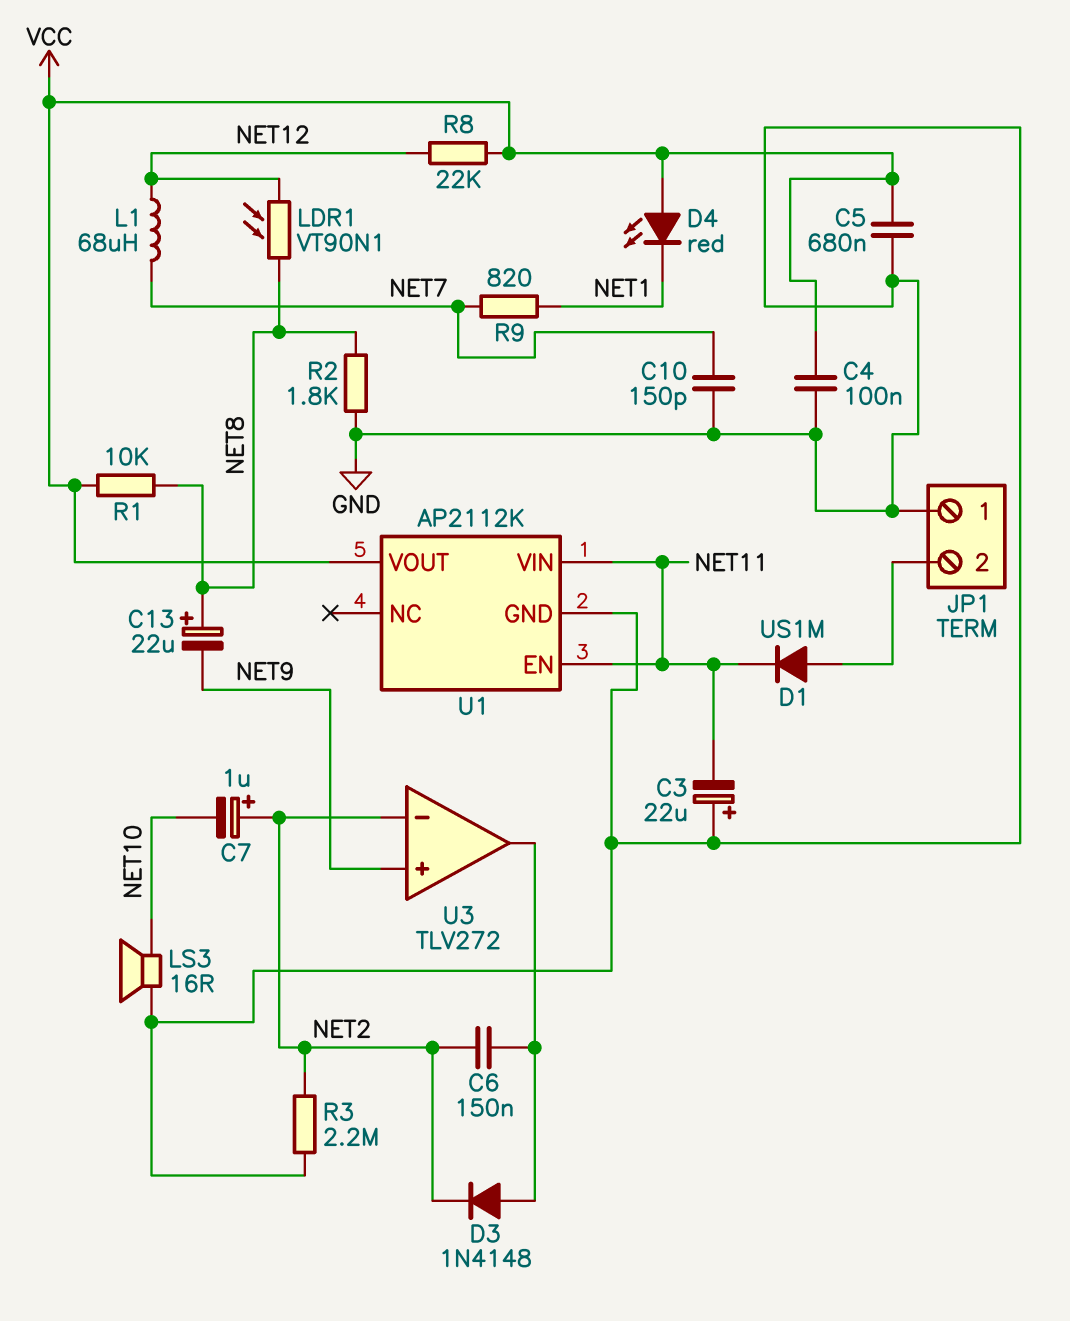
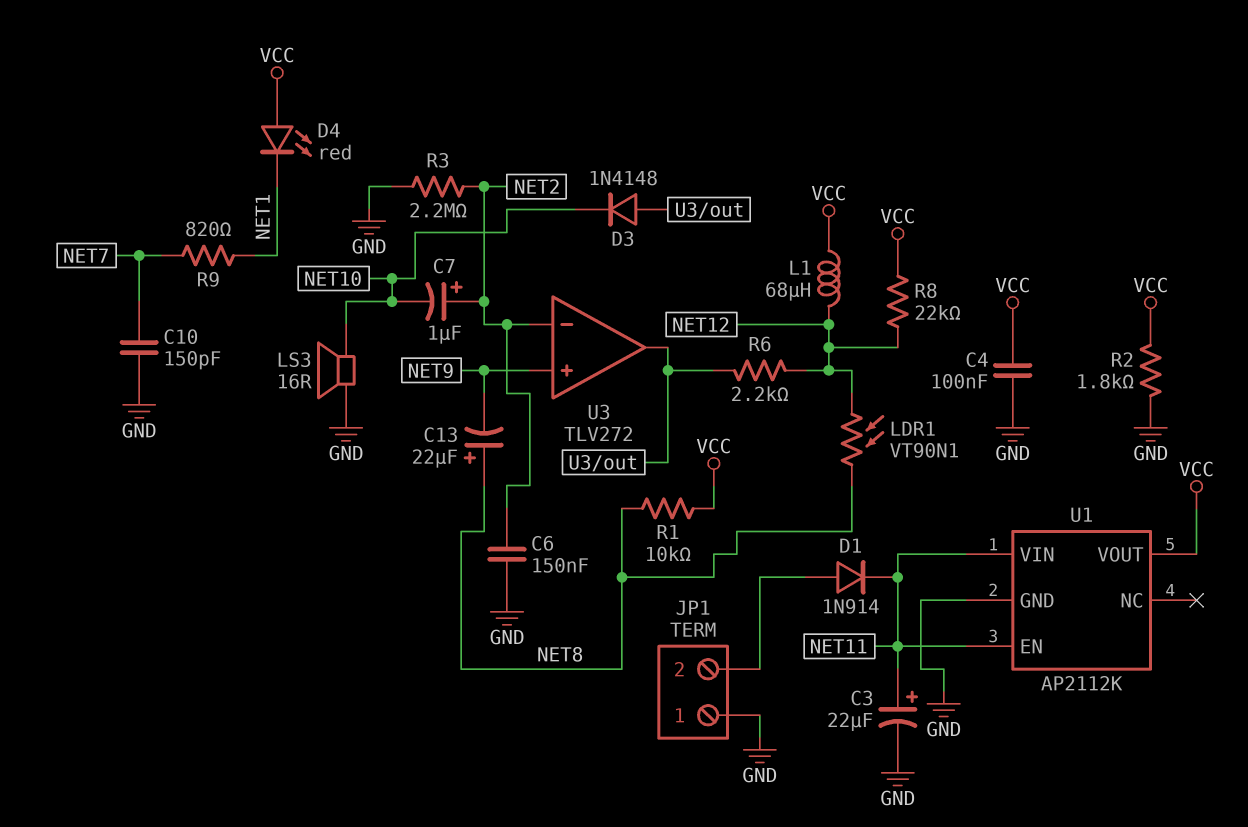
C3: 22uF (plus GND, minus NET11) -> 22uF (plus NET11, minus GND)
C5: 680nF (GND, VCC) -> none
C6: 150nF (NET2, U3/out) -> 150nF (GND, NET2)
D1: diode US1M (A JP1/2, K NET11) -> diode 1N914 (A JP1/2, K NET11)
D3: diode 1N4148 (A U3/out, K NET2) -> diode 1N4148 (A U3/out, K NET10)
L1: 68uH (NET7, NET12) -> 68uH (NET12, VCC)
R2: 1.8k (GND, NET8) -> 1.8k (GND, VCC)
R6: none -> 2.2k (NET12, U3/out)

